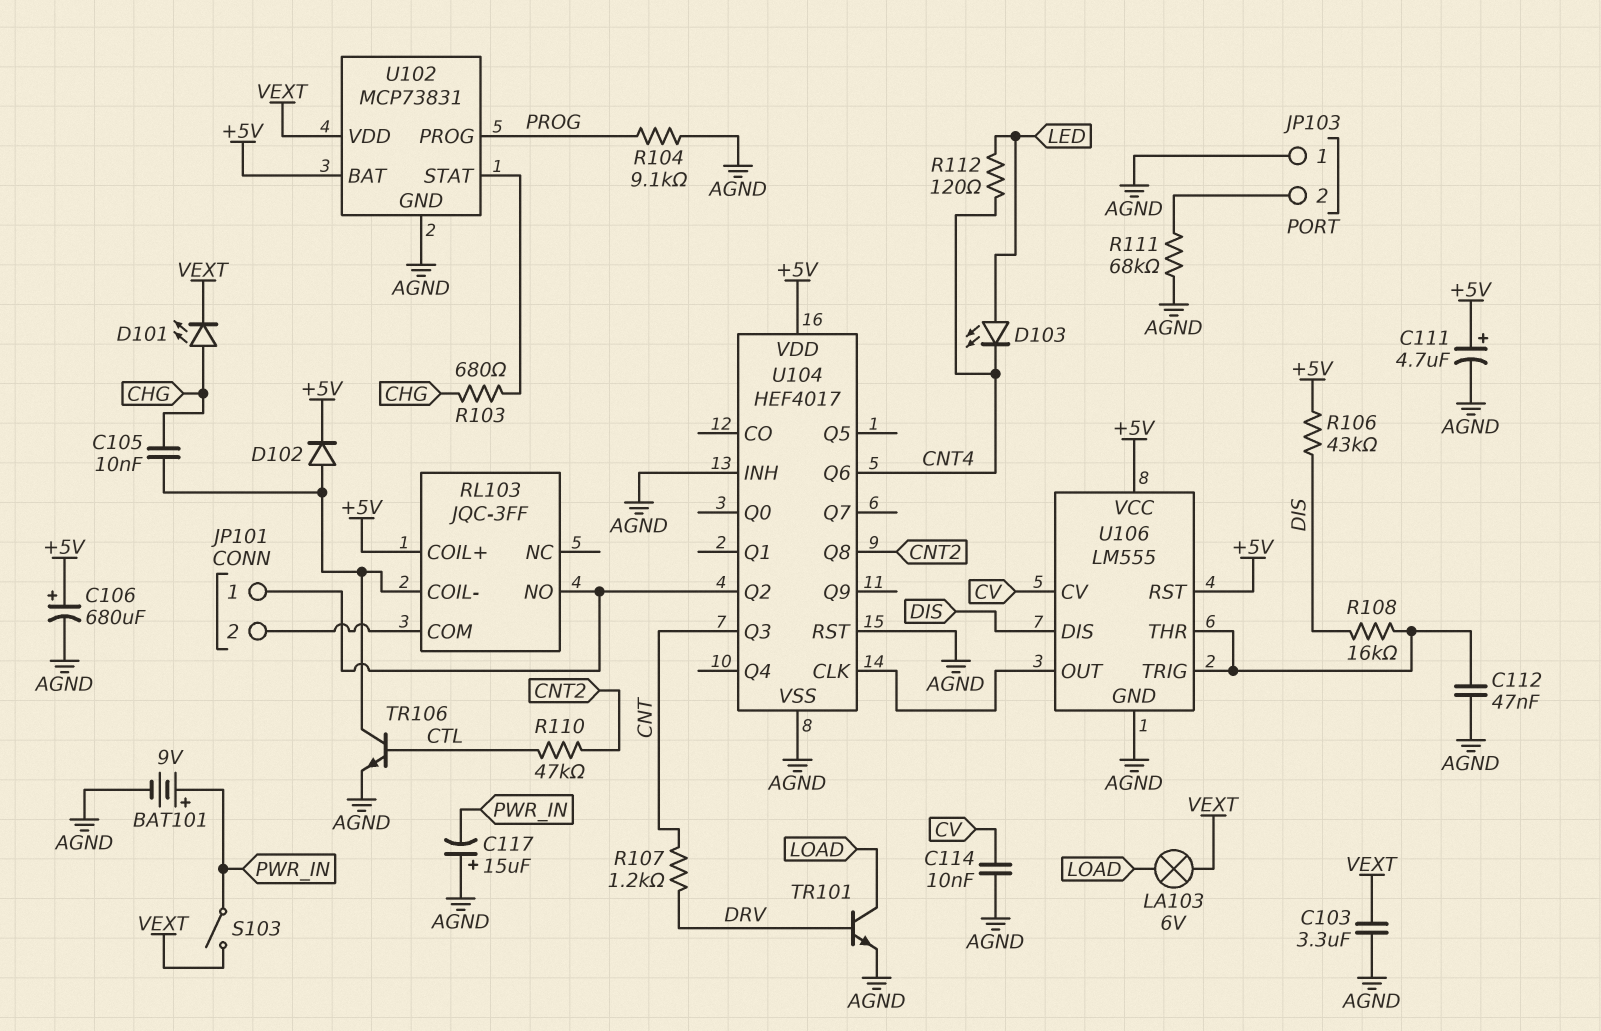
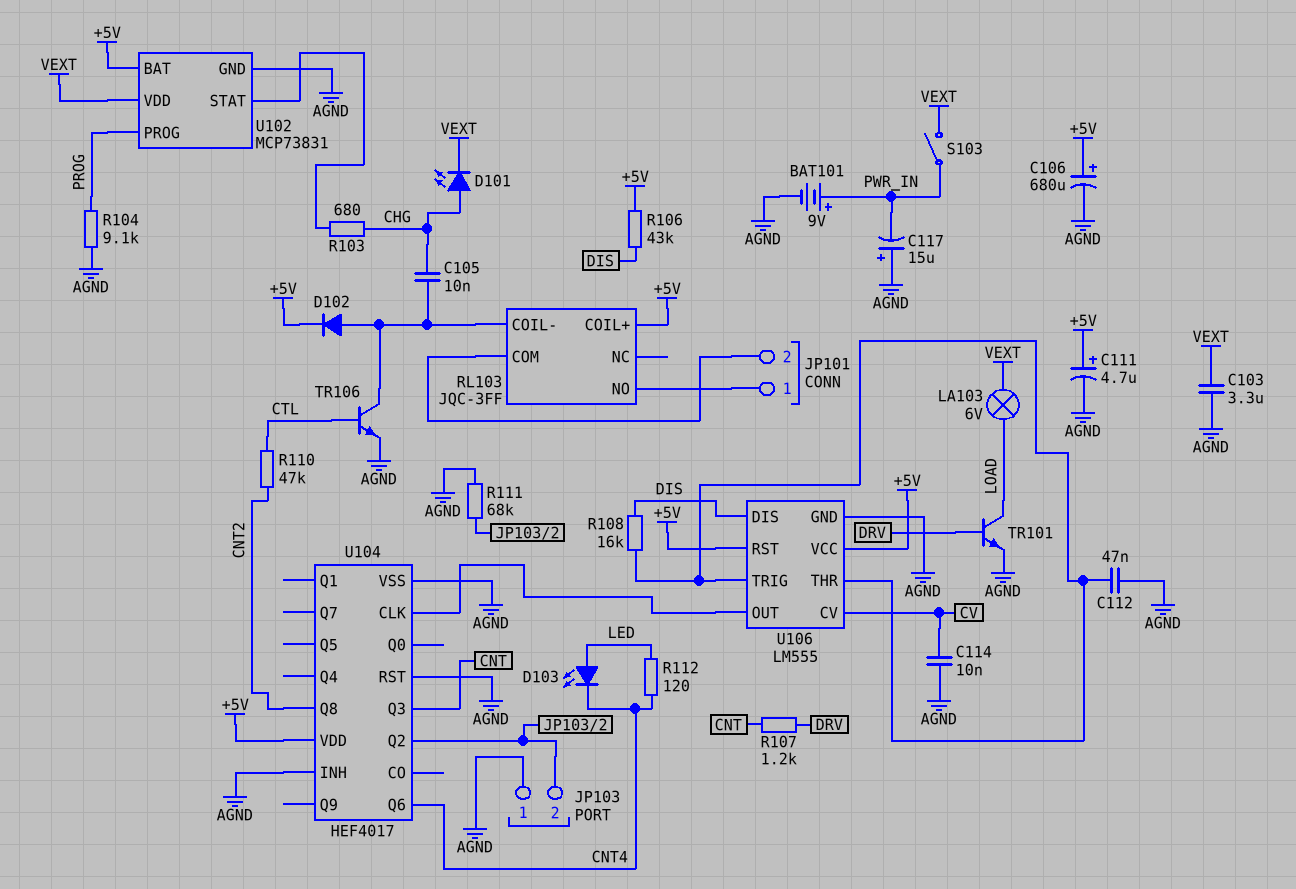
U104 pin Q2: JP101/1 -> JP103/2

